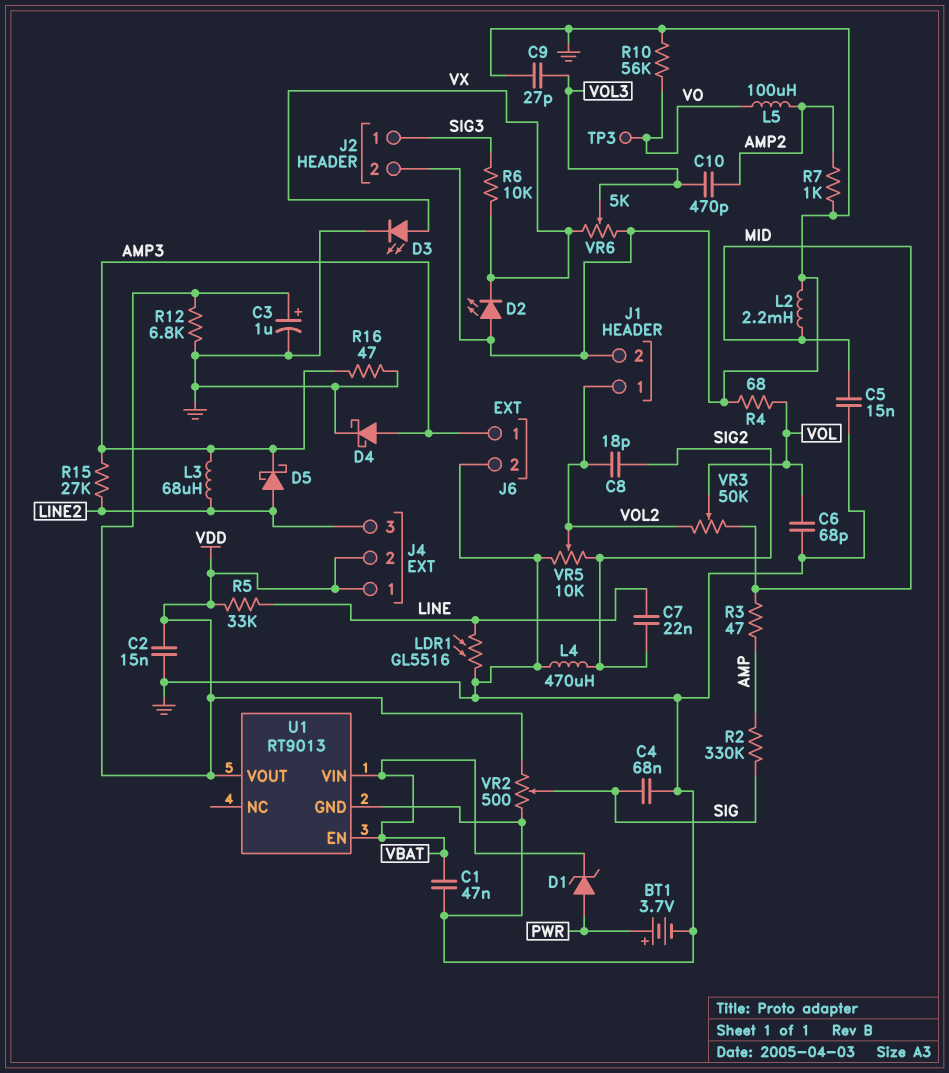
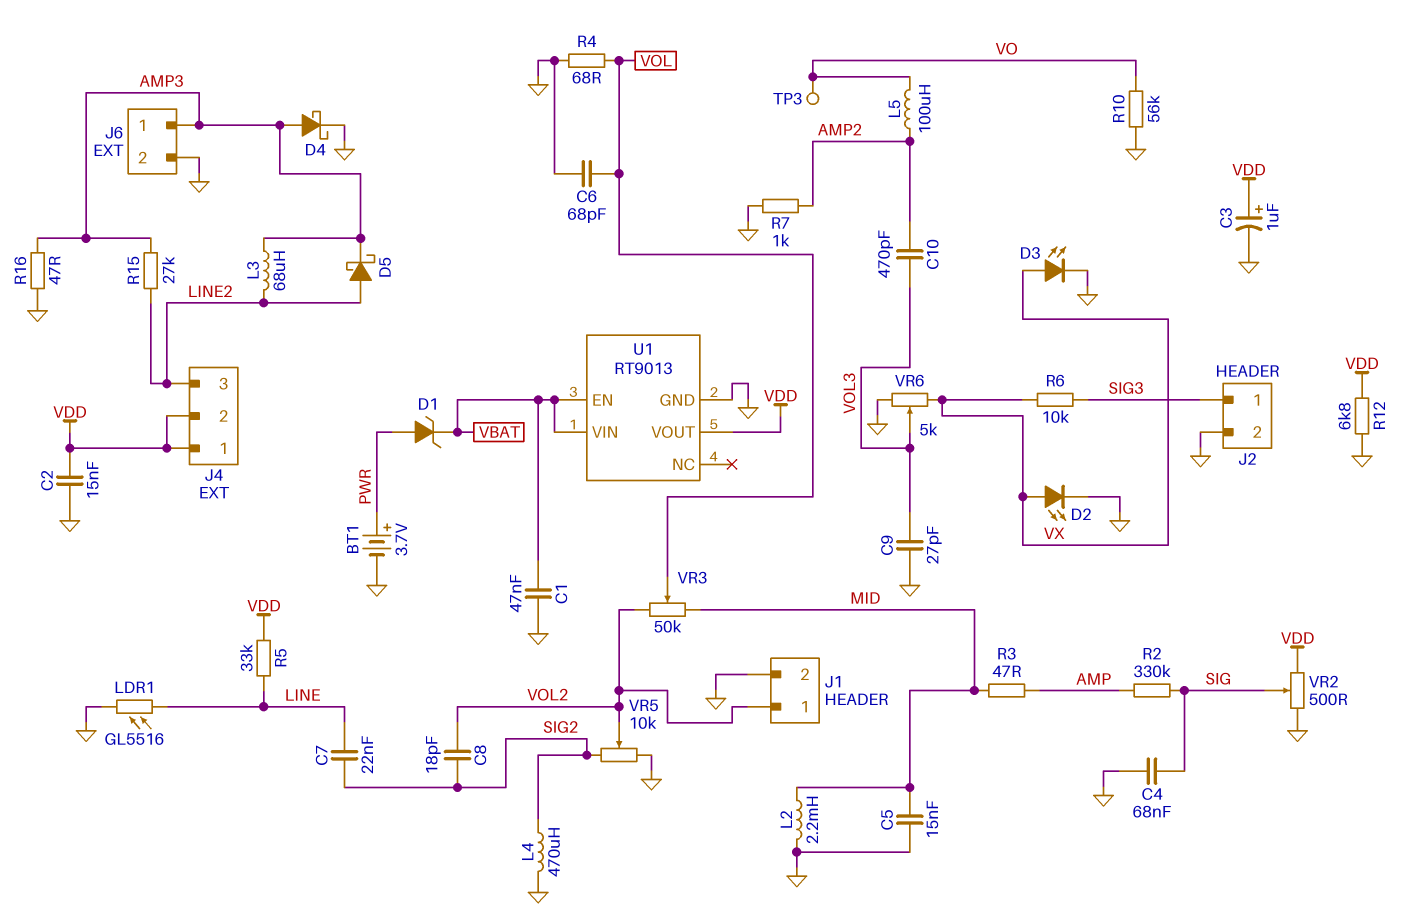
D2: LED (A GND, K VX) -> LED (A VX, K GND)

